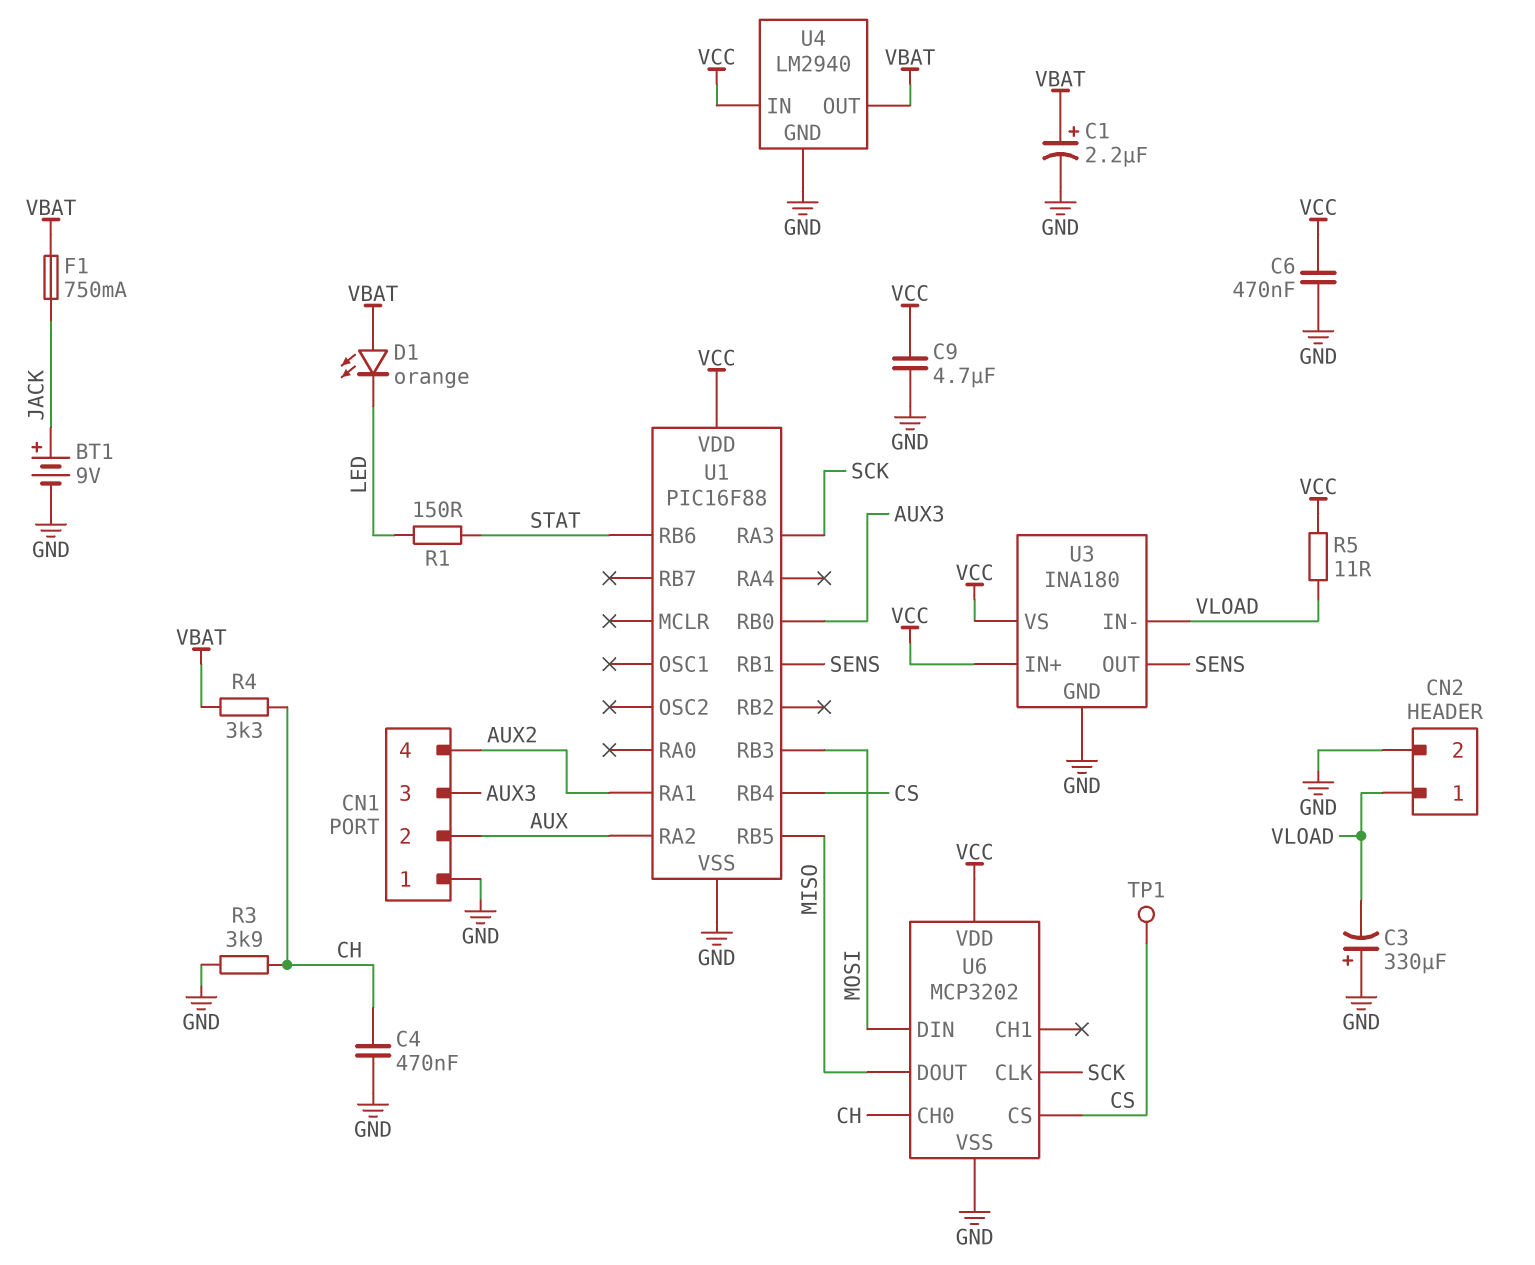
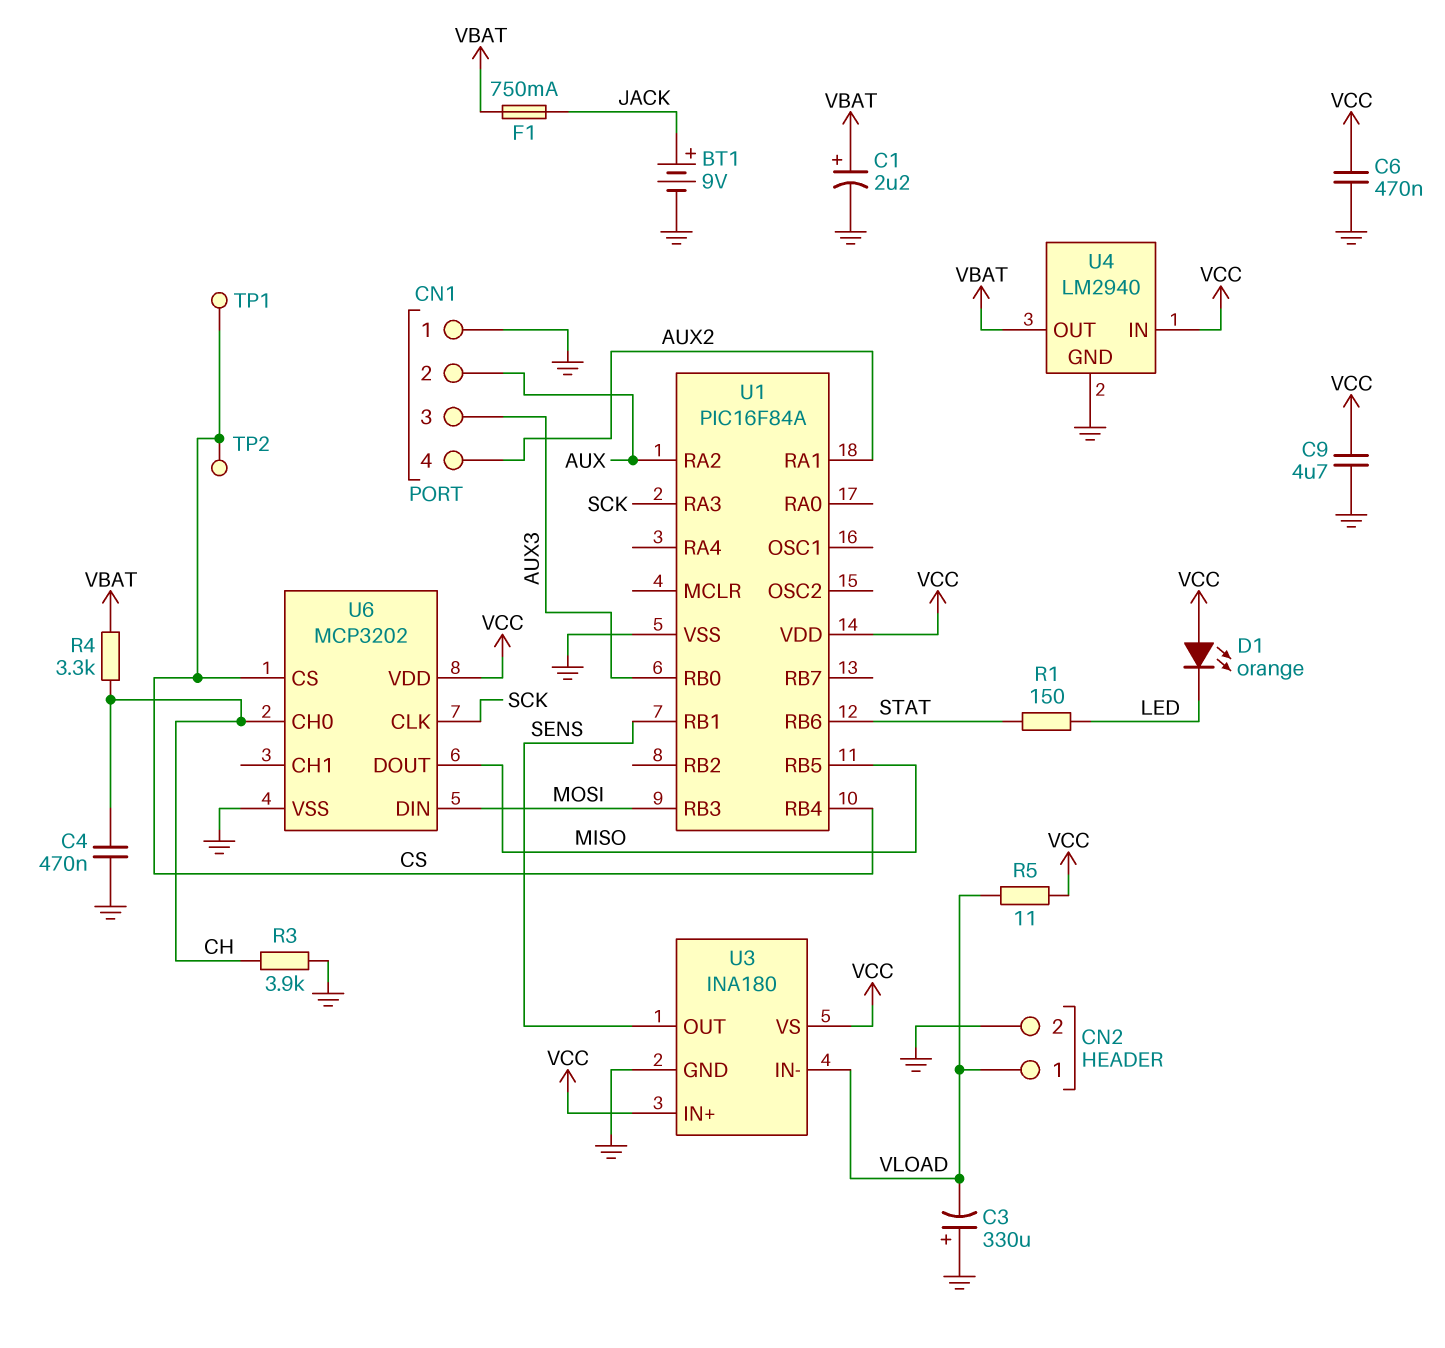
D1: LED orange (A VBAT, K LED) -> LED orange (A VCC, K LED)
TP2: none -> test point (CS)
U1: PIC16F88 -> PIC16F84A

